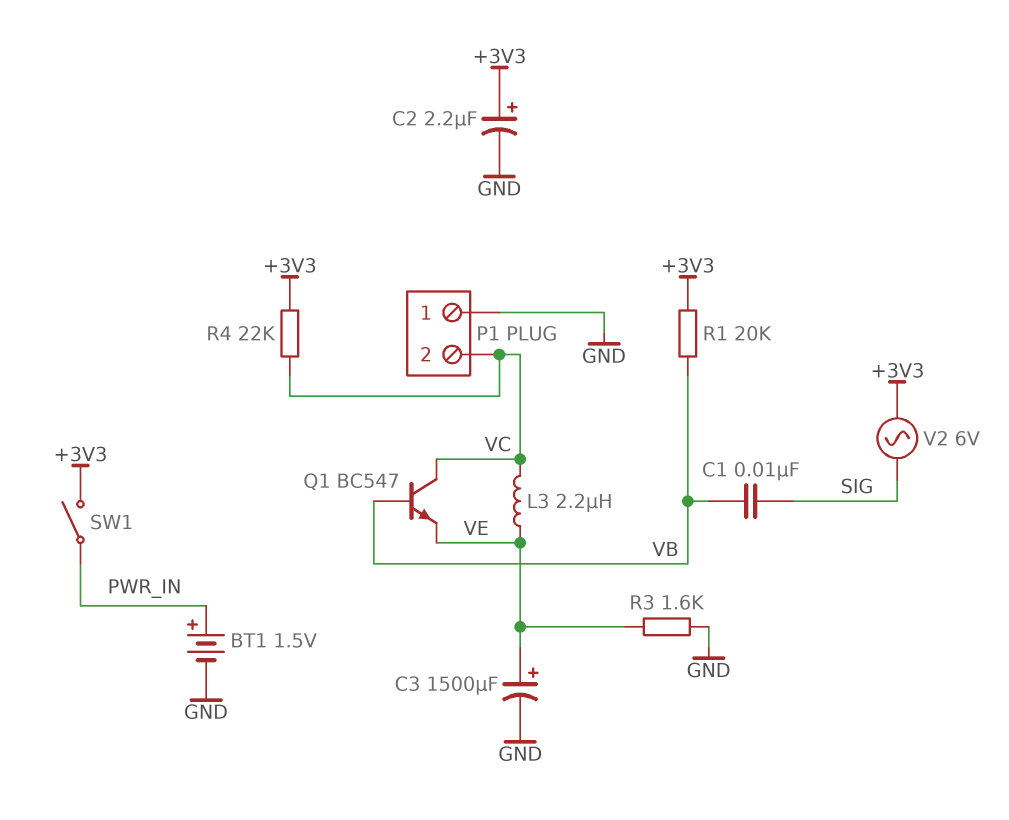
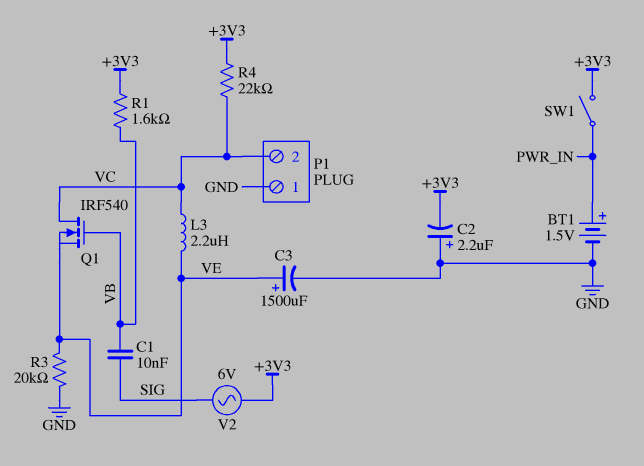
C2: 2.2uF (plus +3V3, minus GND) -> 2.2uF (plus GND, minus +3V3)
Q1: NPN BC547 (B VB, C VC, E VE) -> NMOS IRF540 (G VB, D VC, S VE)
R1: 20k (+3V3, VB) -> 1.6k (+3V3, VB)
R3: 1.6k (GND, VE) -> 20k (GND, VE)

